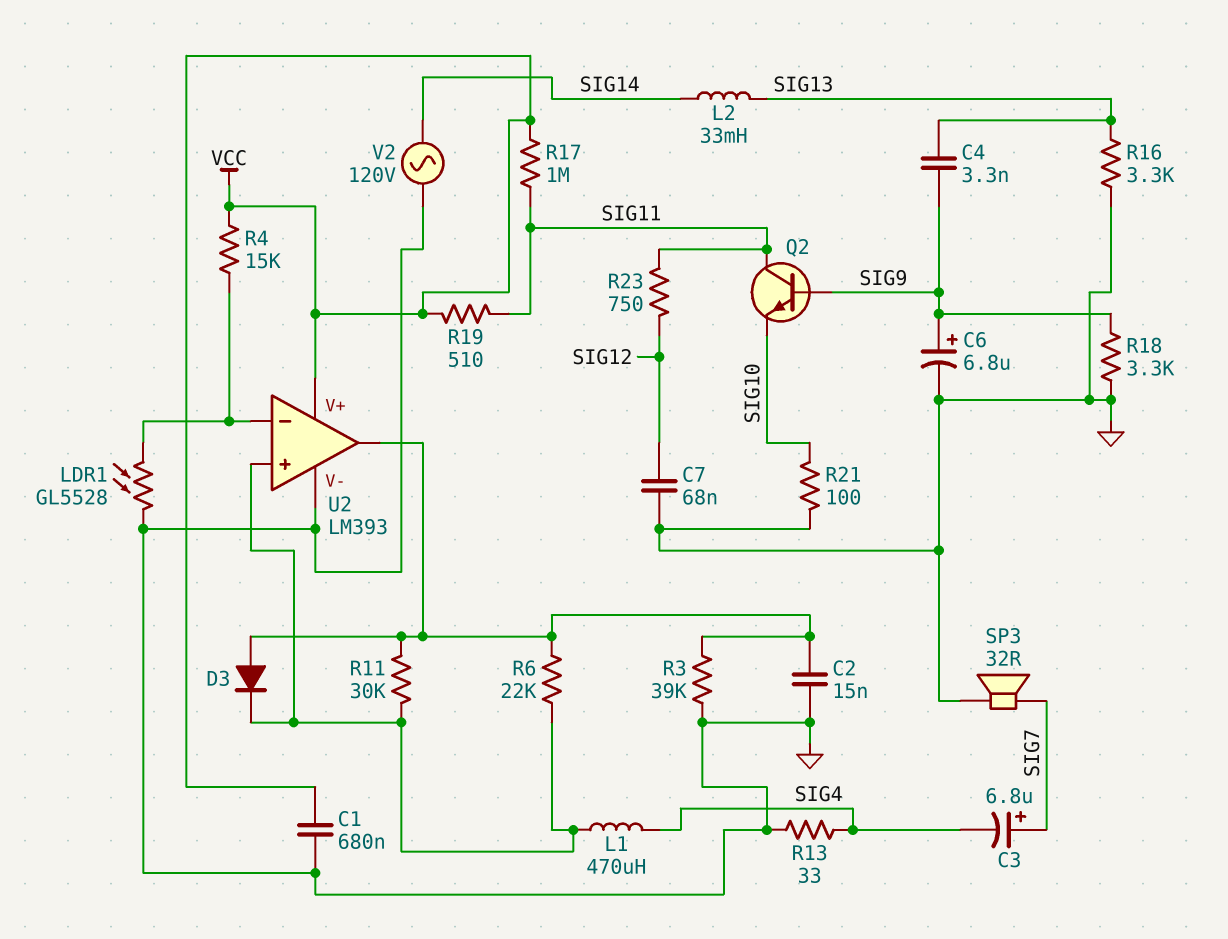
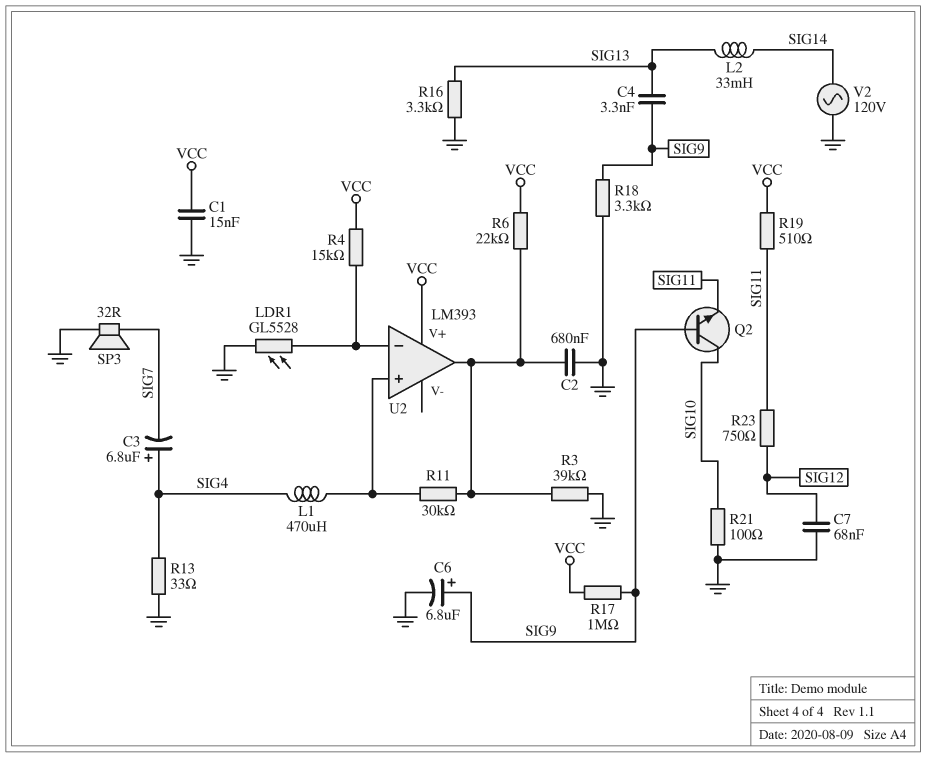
C1: 680nF (GND, VCC) -> 15nF (GND, VCC)
C2: 15nF (GND, U2/out) -> 680nF (GND, U2/out)
C3: 6.8uF (plus SIG7, minus SIG4) -> 6.8uF (plus SIG4, minus SIG7)
D3: diode (A U2/out, K U2/in+) -> none
Q2: NPN (B SIG9, C SIG11, E SIG10) -> NPN (B SIG9, C SIG10, E SIG11)
R6: 22k (U2/in+, U2/out) -> 22k (U2/out, VCC)
R17: 1M (SIG11, VCC) -> 1M (SIG9, VCC)
U2 pin V-: GND -> none

